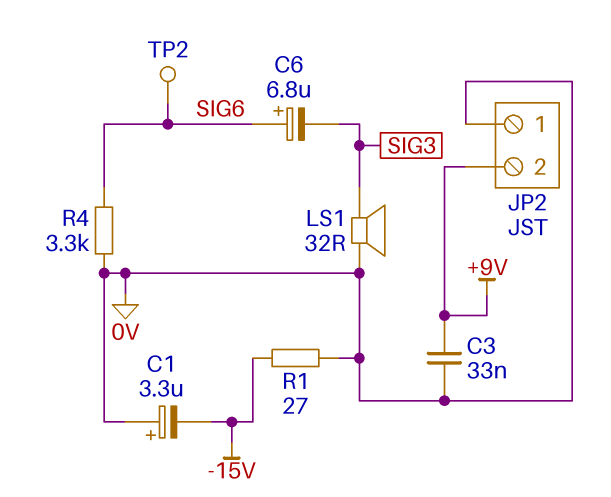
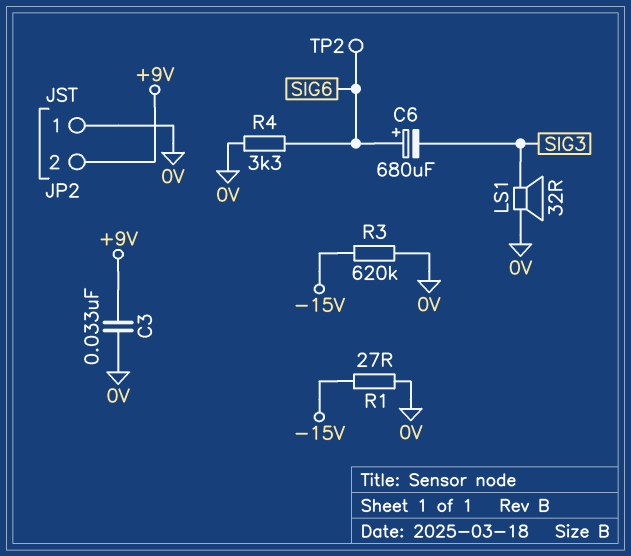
C1: 3.3uF (plus 0V, minus -15V) -> none
C6: 6.8uF (plus SIG6, minus SIG3) -> 680uF (plus SIG6, minus SIG3)
R3: none -> 620k (-15V, 0V)

